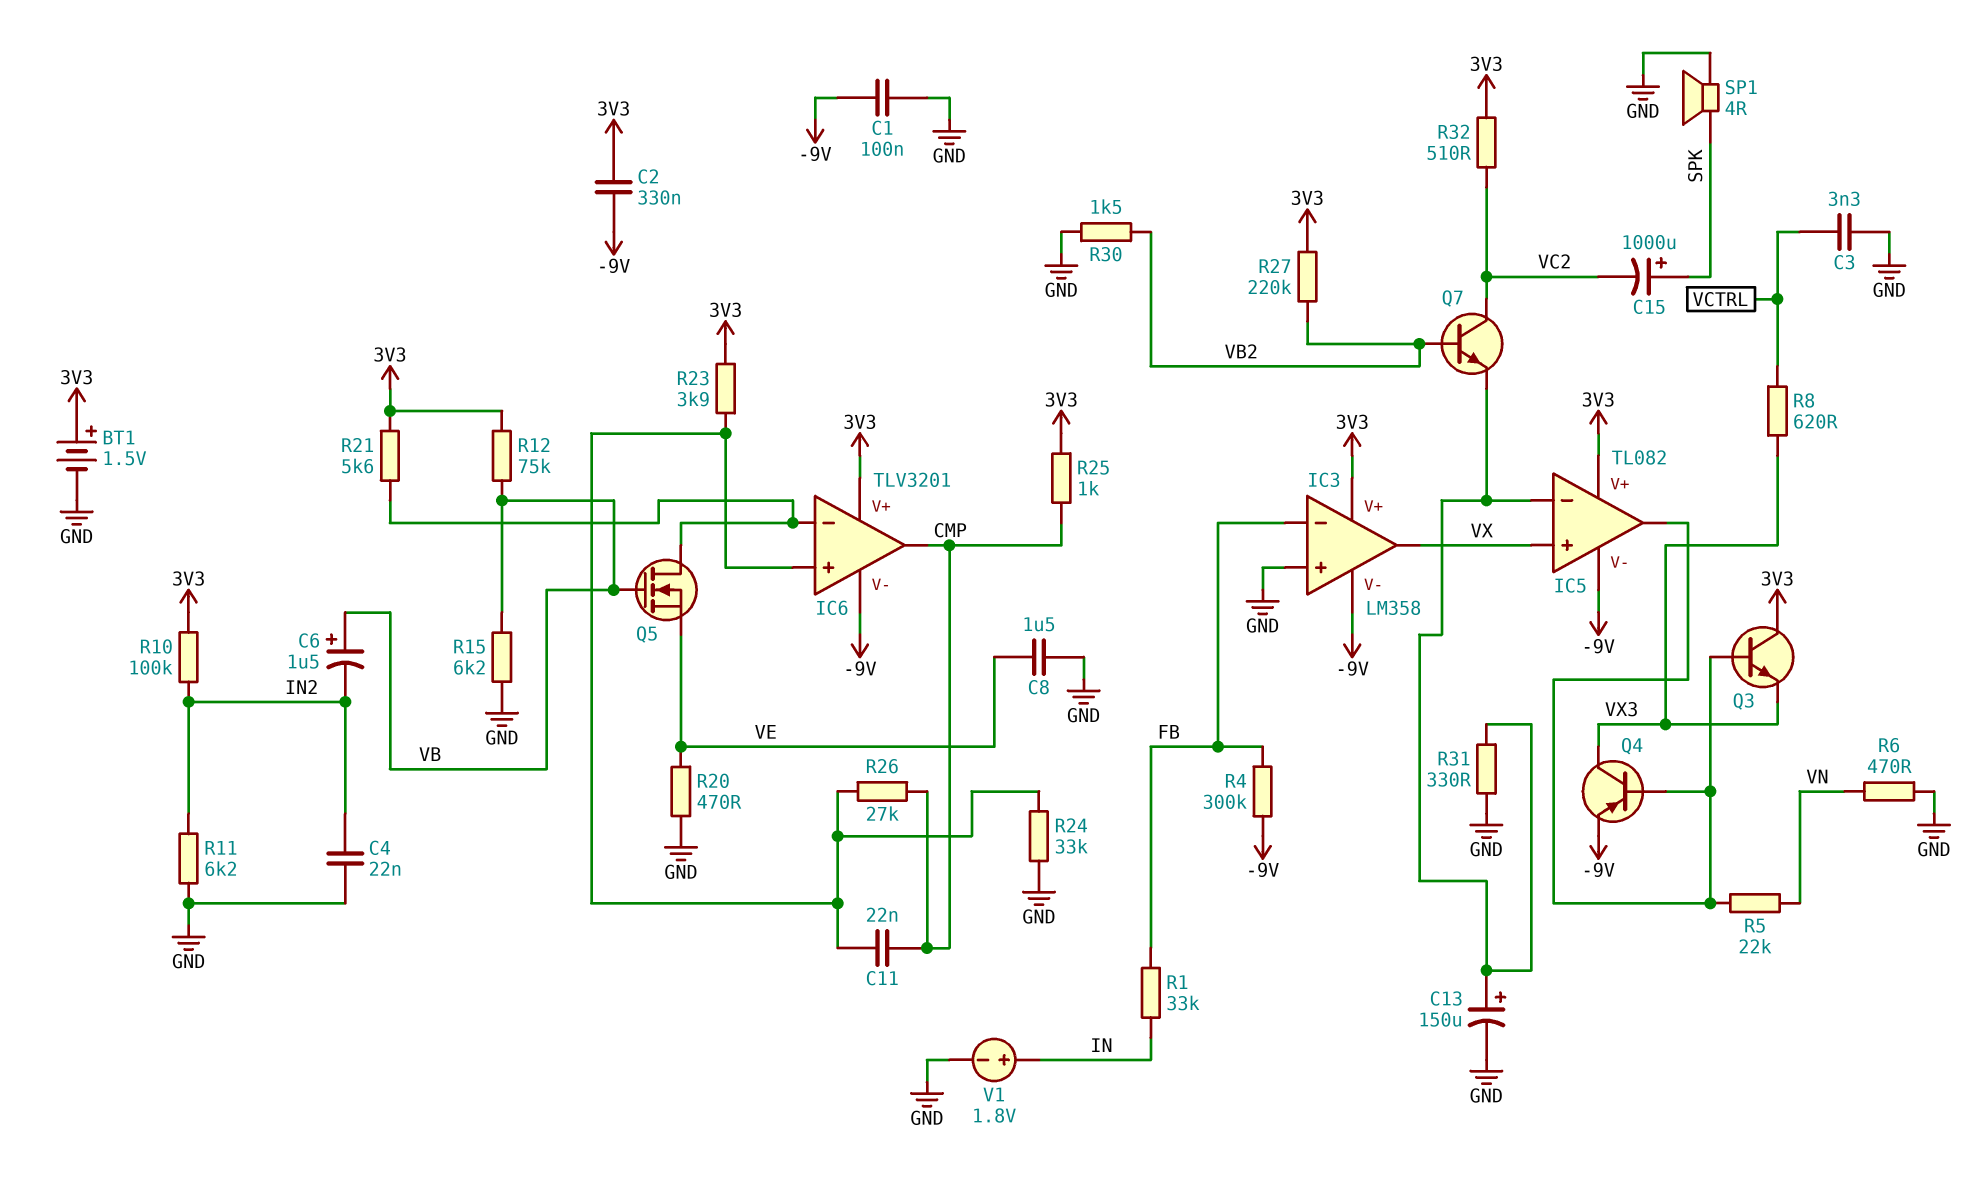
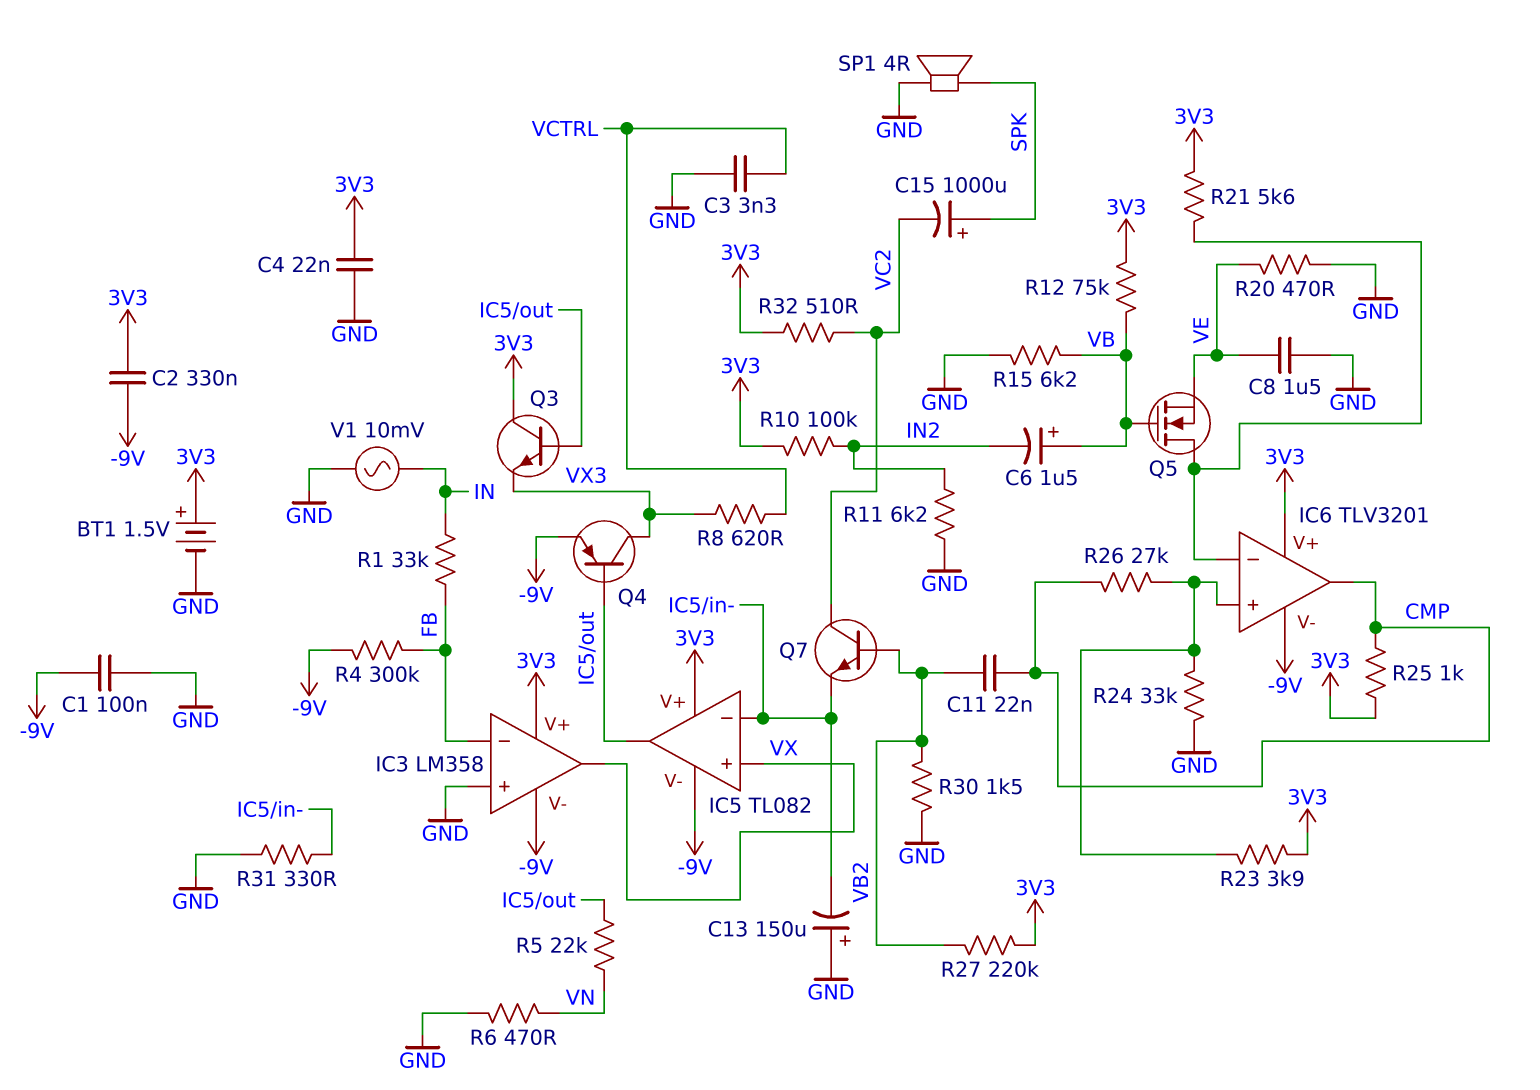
C4: 22nF (GND, IN2) -> 22nF (3V3, GND)
C11: 22nF (CMP, IC6/in+) -> 22nF (CMP, VB2)
C13: 150uF (plus IC5/in-, minus GND) -> 150uF (plus GND, minus IC5/in-)
V1: 1.8V (plus IN, minus GND) -> AC 10mV (GND, IN)

